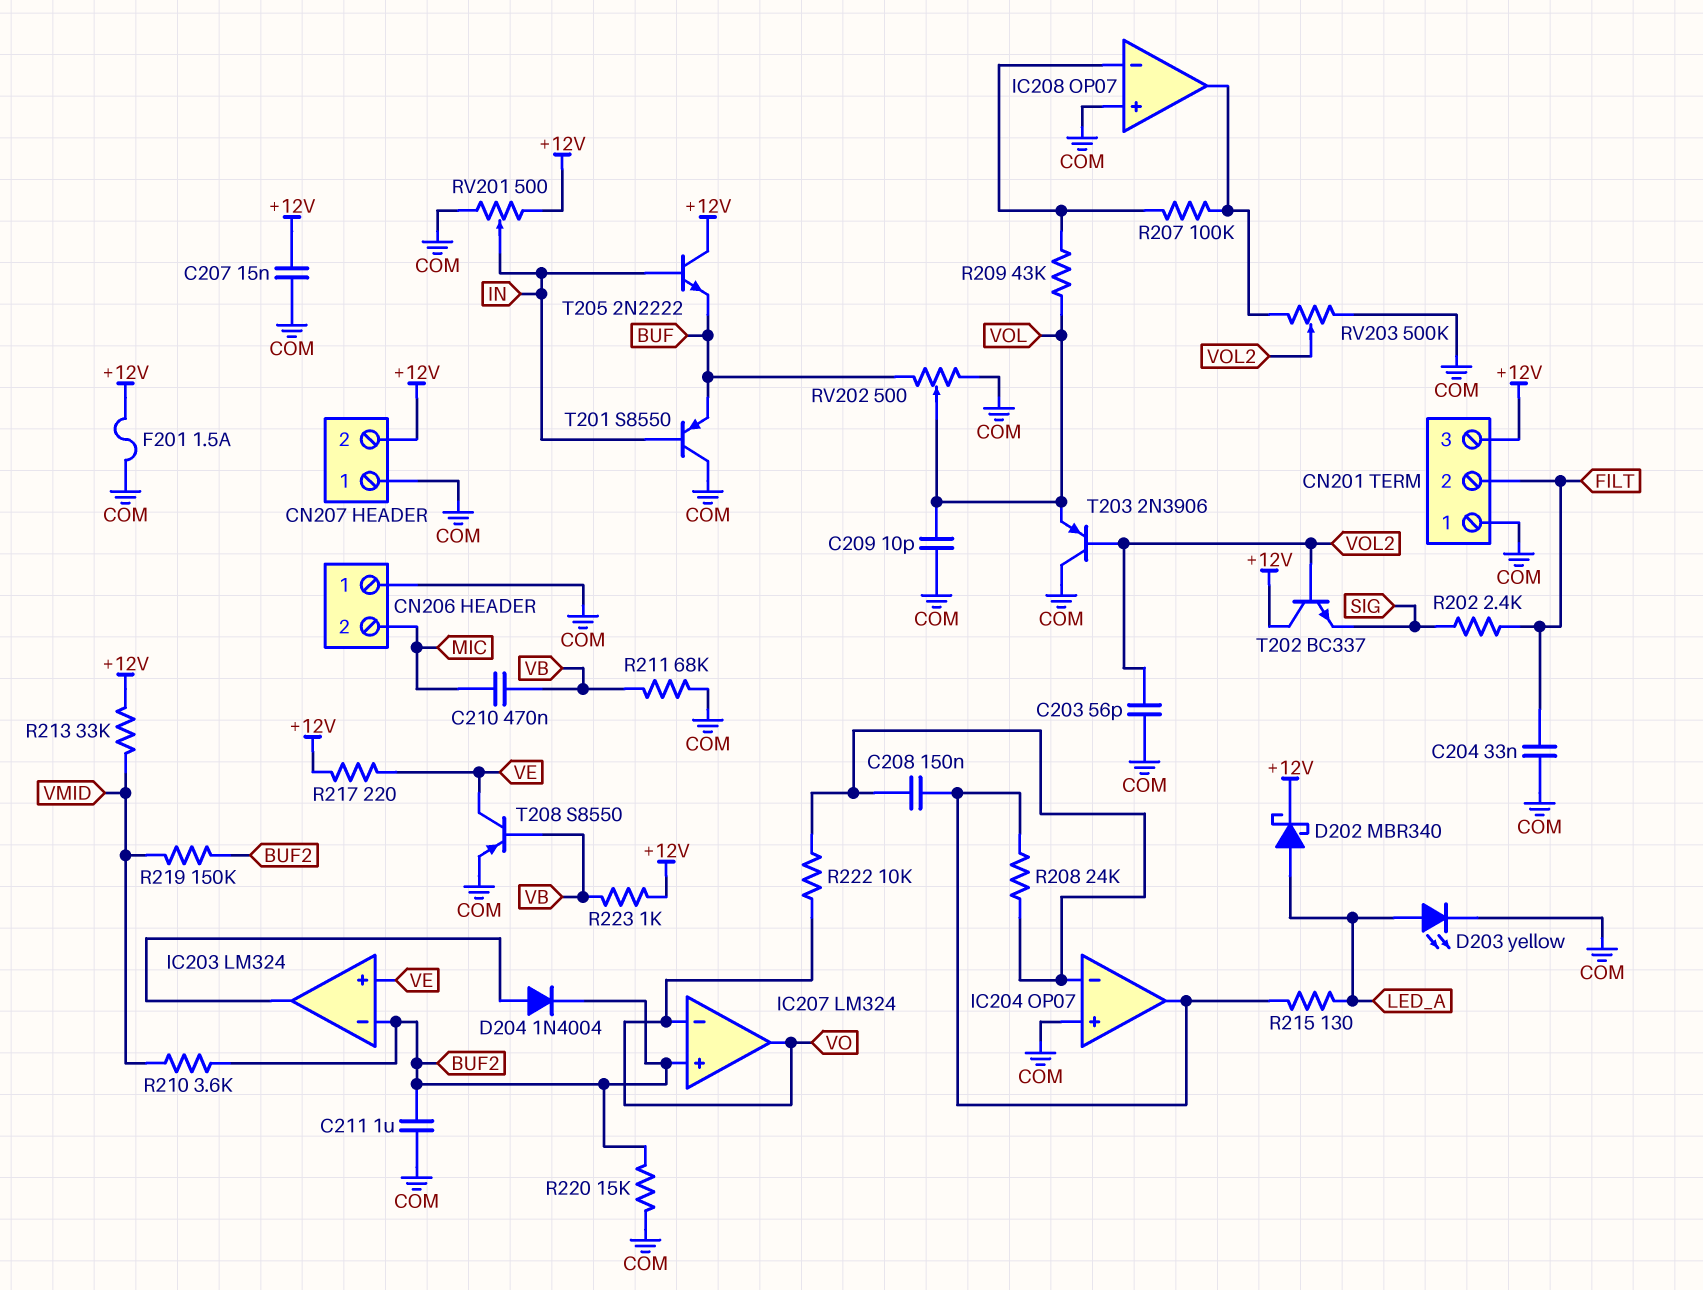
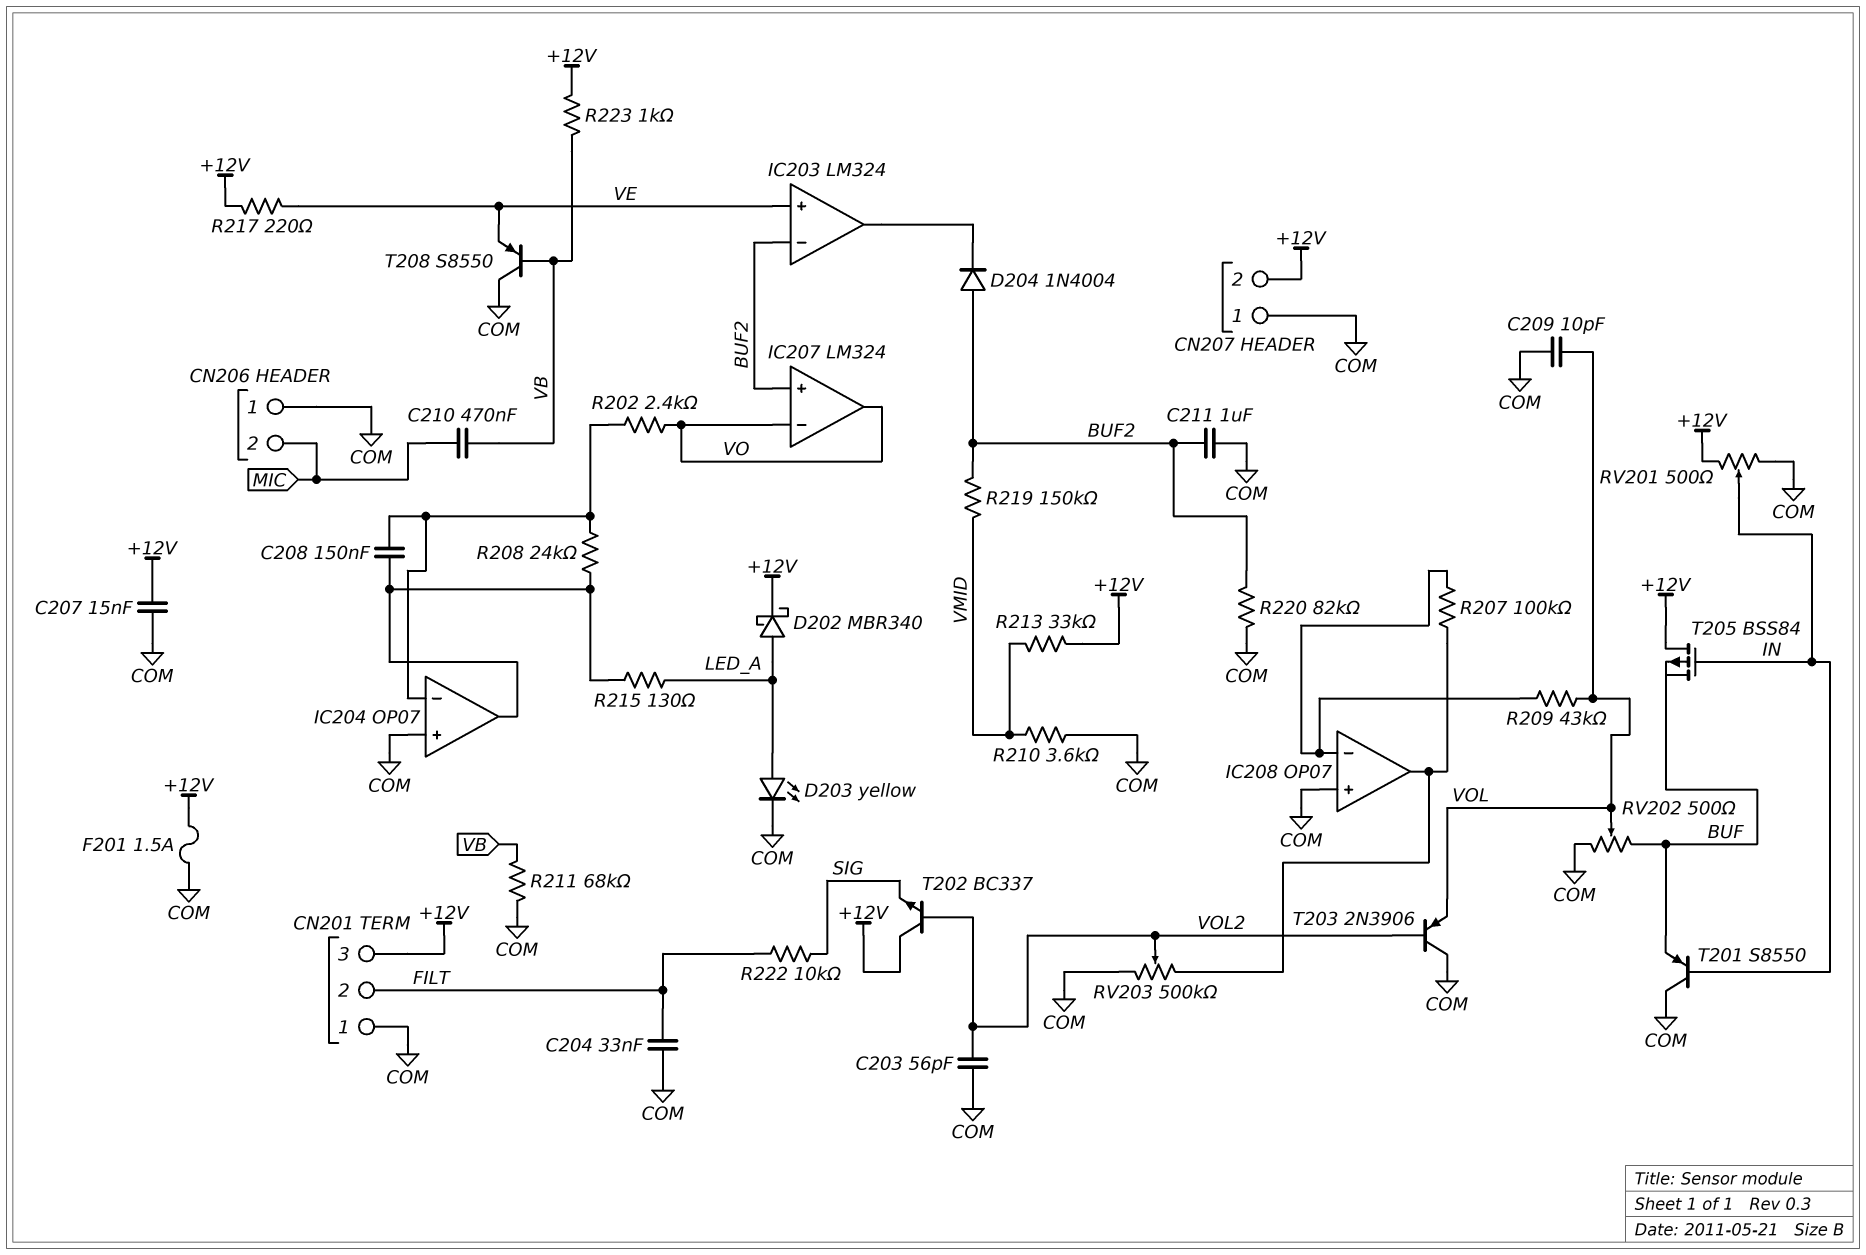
D204: diode 1N4004 (A IC203/out, K BUF2) -> diode 1N4004 (A BUF2, K IC203/out)
R202: 2.4k (FILT, SIG) -> 2.4k (IC204/in-, VO)
R210: 3.6k (BUF2, VMID) -> 3.6k (COM, VMID)
R220: 15k (BUF2, COM) -> 82k (BUF2, COM)
R222: 10k (IC204/in-, VO) -> 10k (FILT, SIG)
T205: NPN 2N2222 (B IN, C +12V, E BUF) -> PMOS BSS84 (G IN, D +12V, S BUF)
T208: PNP S8550 (B VB, C VE, E COM) -> PNP S8550 (B VB, C COM, E VE)

